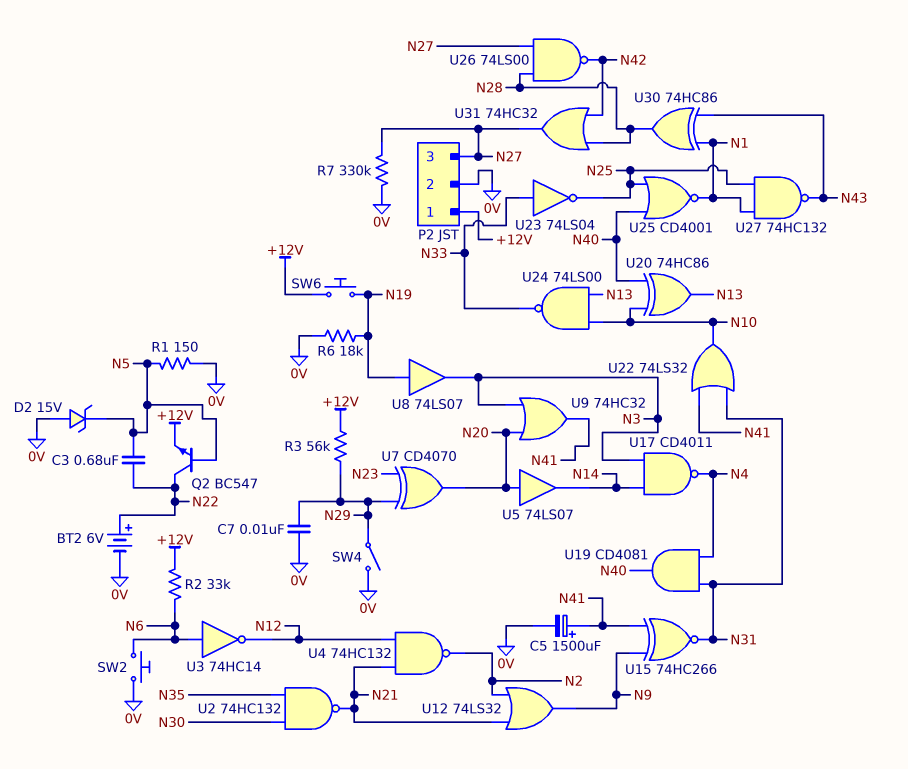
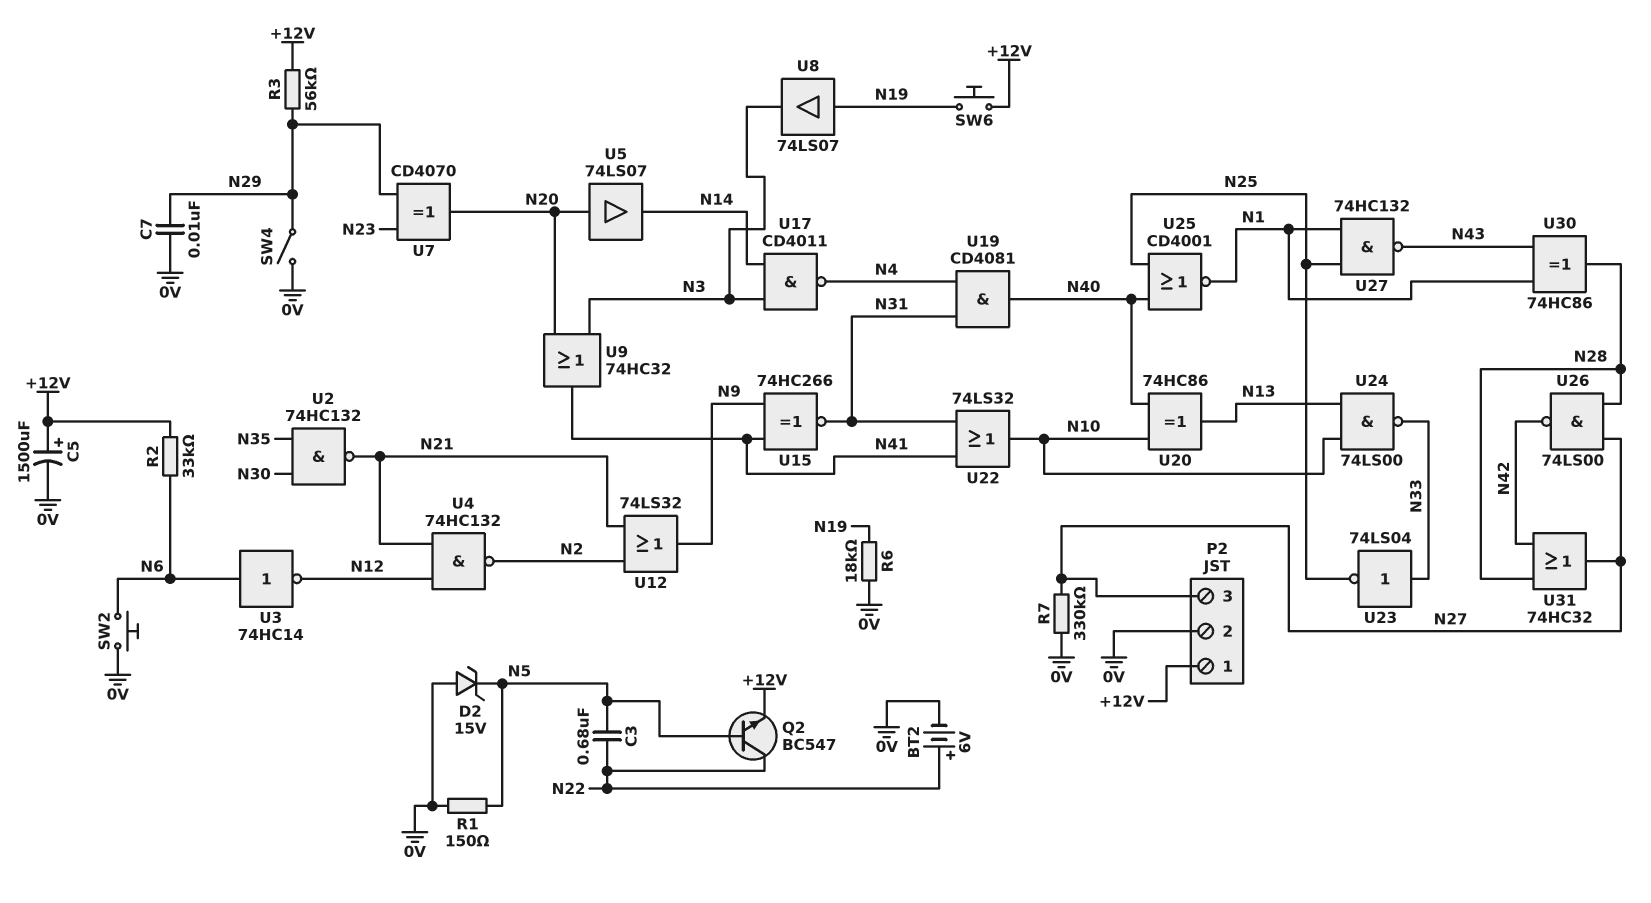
C5: 1500uF (plus N41, minus 0V) -> 1500uF (plus +12V, minus 0V)

